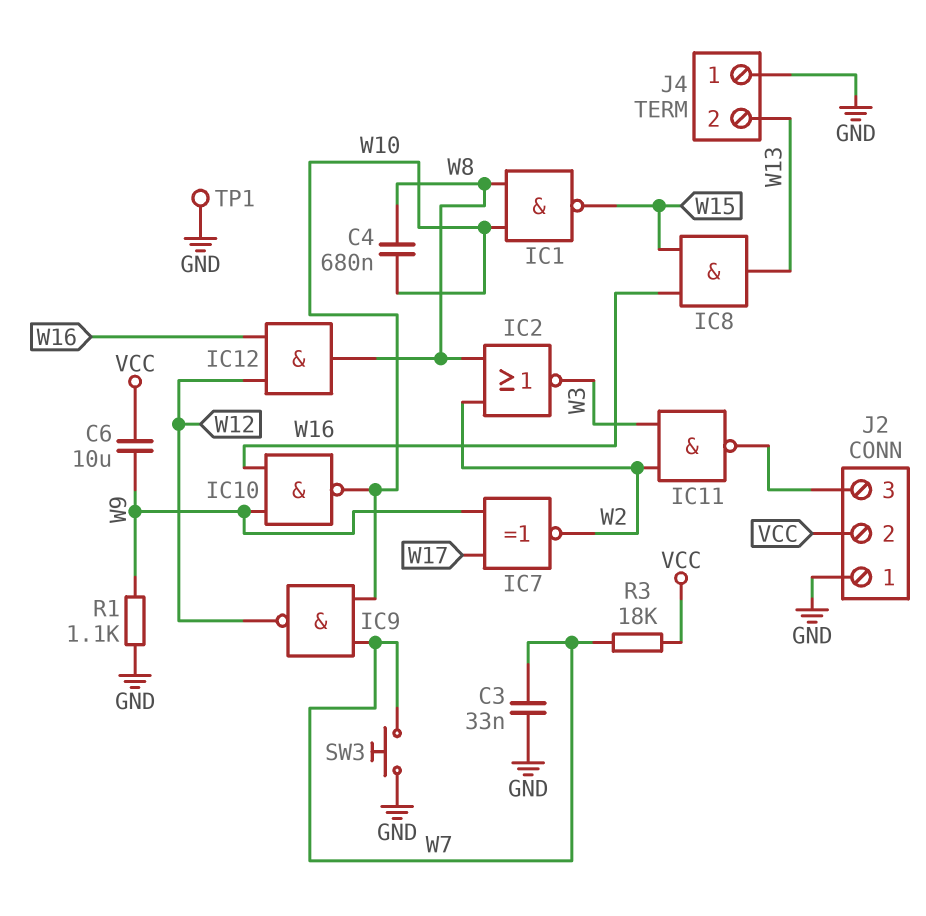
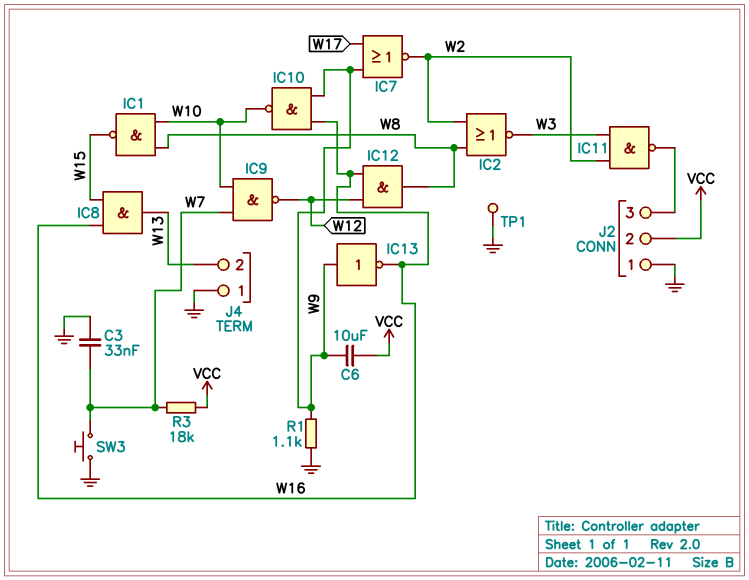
C4: 680nF (W8, W10) -> none
IC7: XNOR (in W9, in W17, out W2) -> NOR (in W9, in W17, out W2)
IC13: none -> NOT (in W9, out W16)

